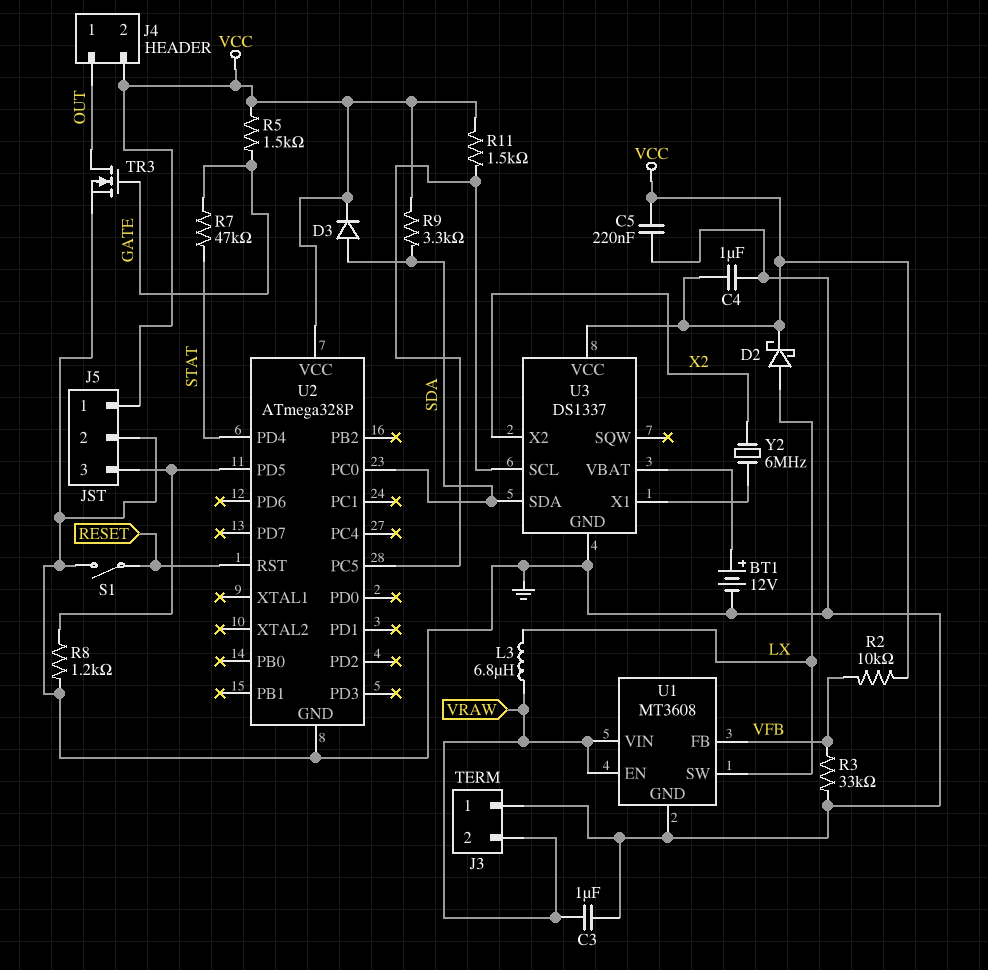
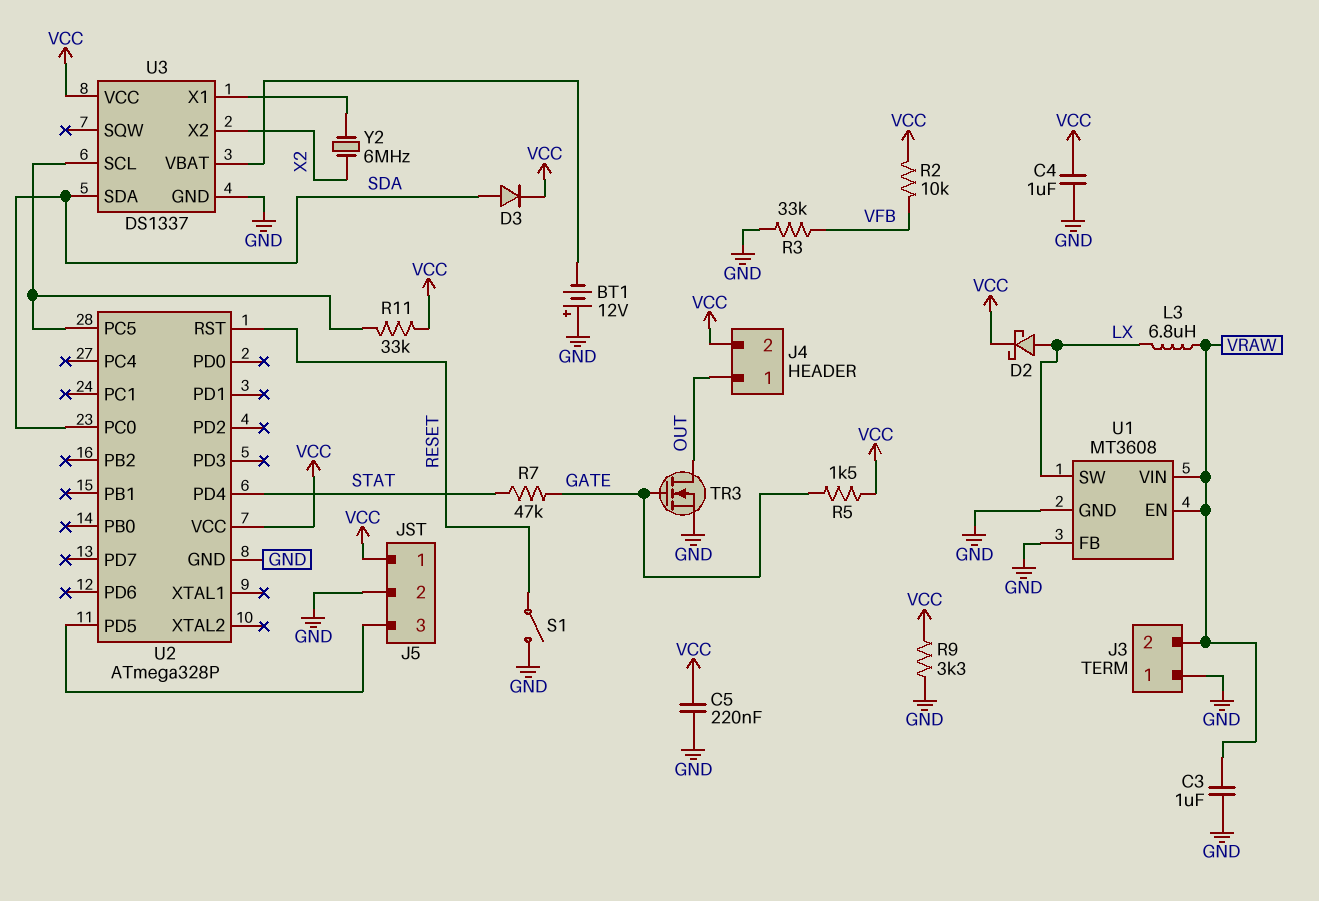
BT1: 12V (plus U3/VBAT, minus GND) -> 12V (plus GND, minus U3/VBAT)
R8: 1.2k (GND, J5/3) -> none
R9: 3.3k (SDA, VCC) -> 3.3k (GND, VCC)
R11: 1.5k (U2/PC5, VCC) -> 33k (U2/PC5, VCC)
U1 pin FB: VFB -> GND

